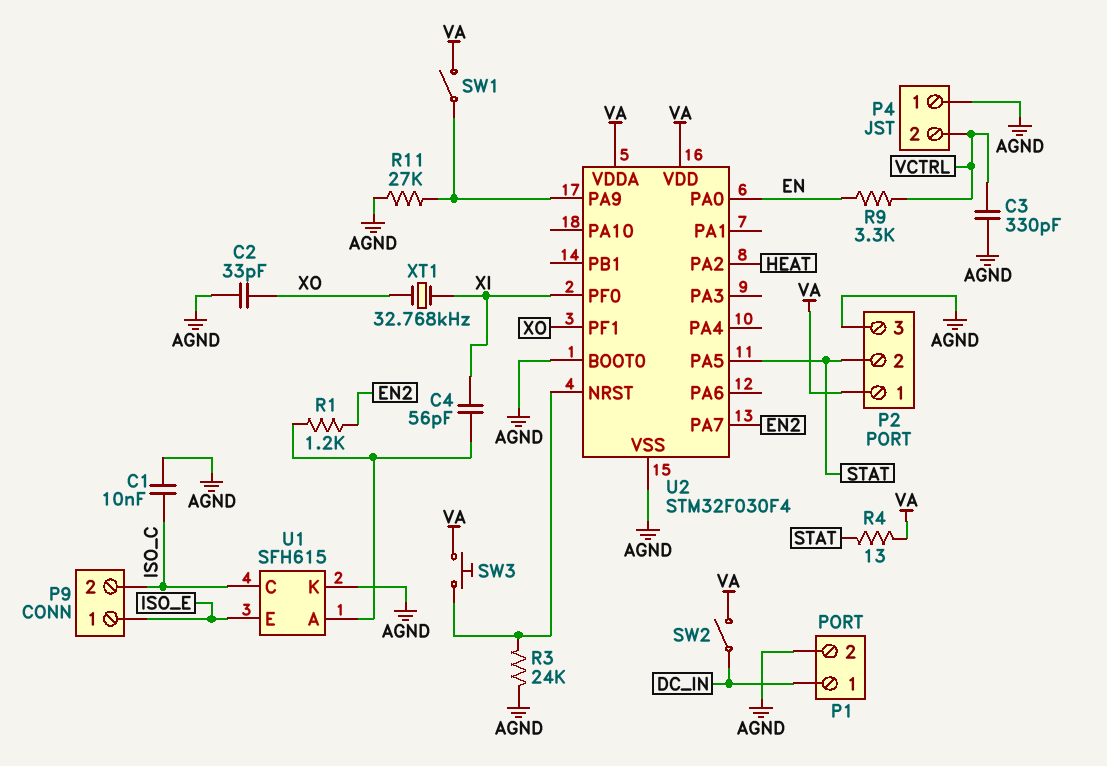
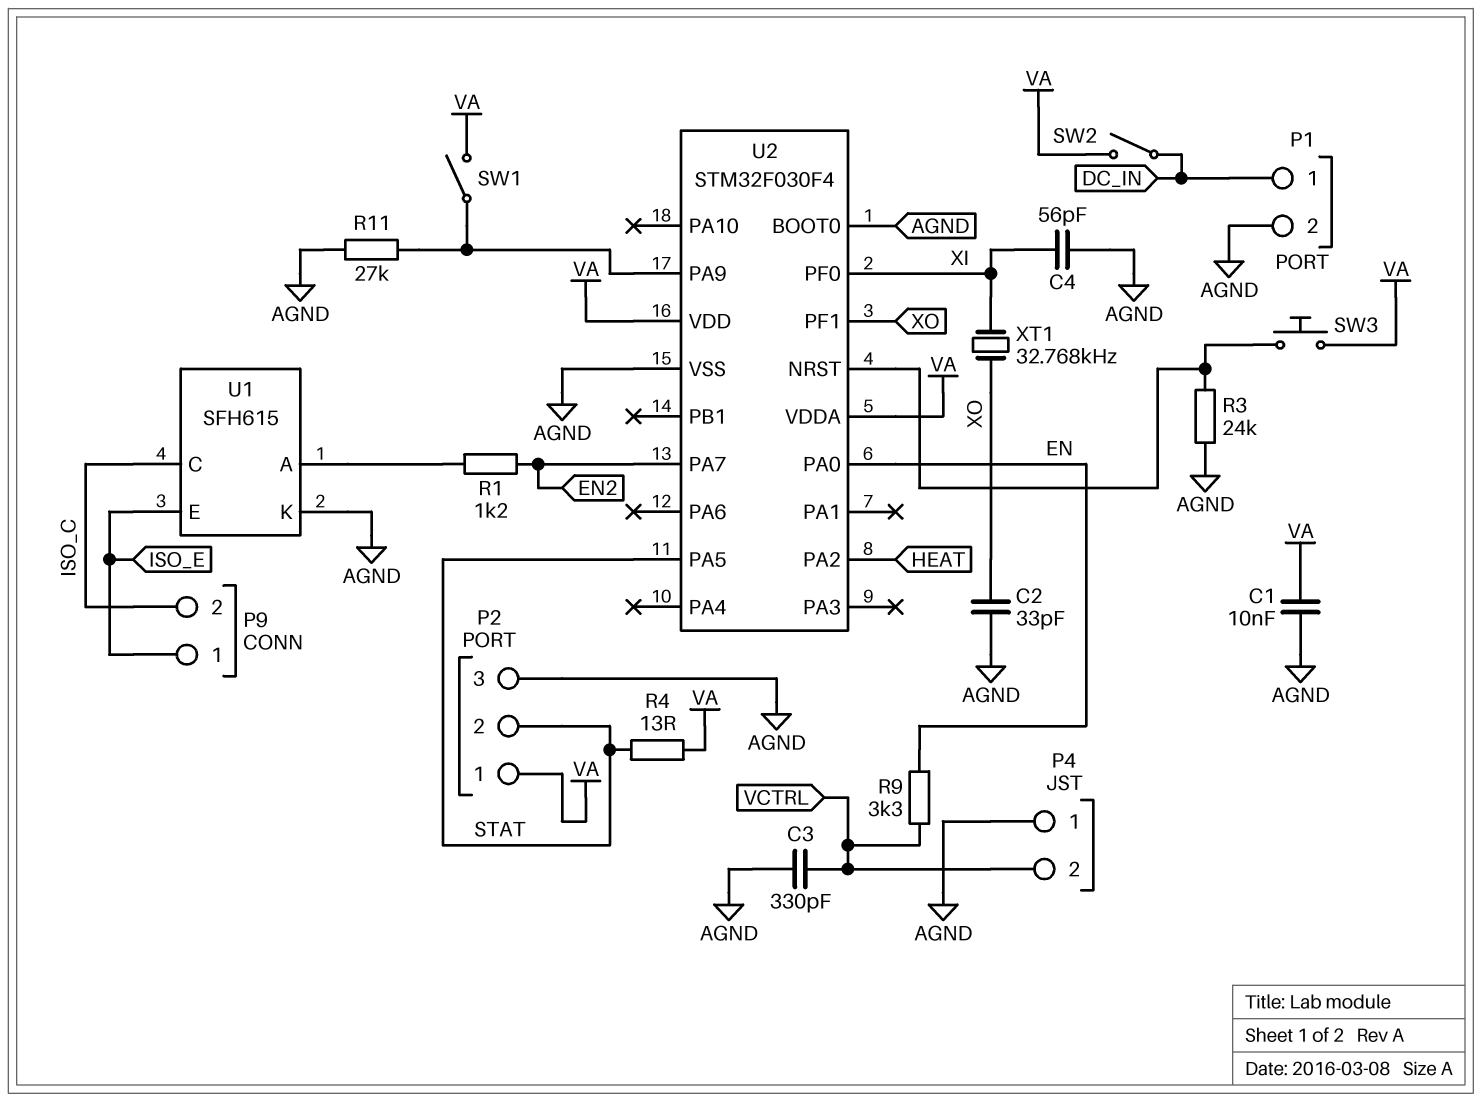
C1: 10nF (AGND, ISO_C) -> 10nF (AGND, VA)
C4: 56pF (U1/A, XI) -> 56pF (AGND, XI)

